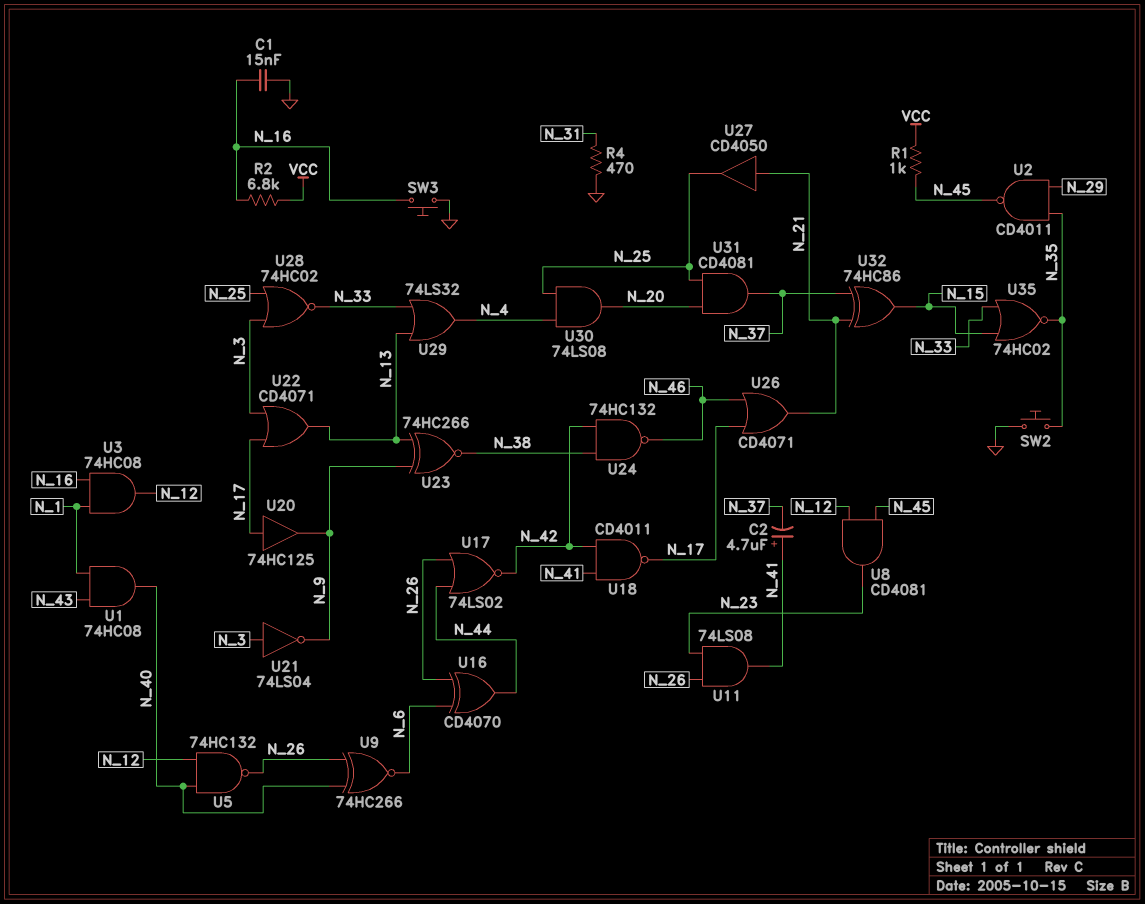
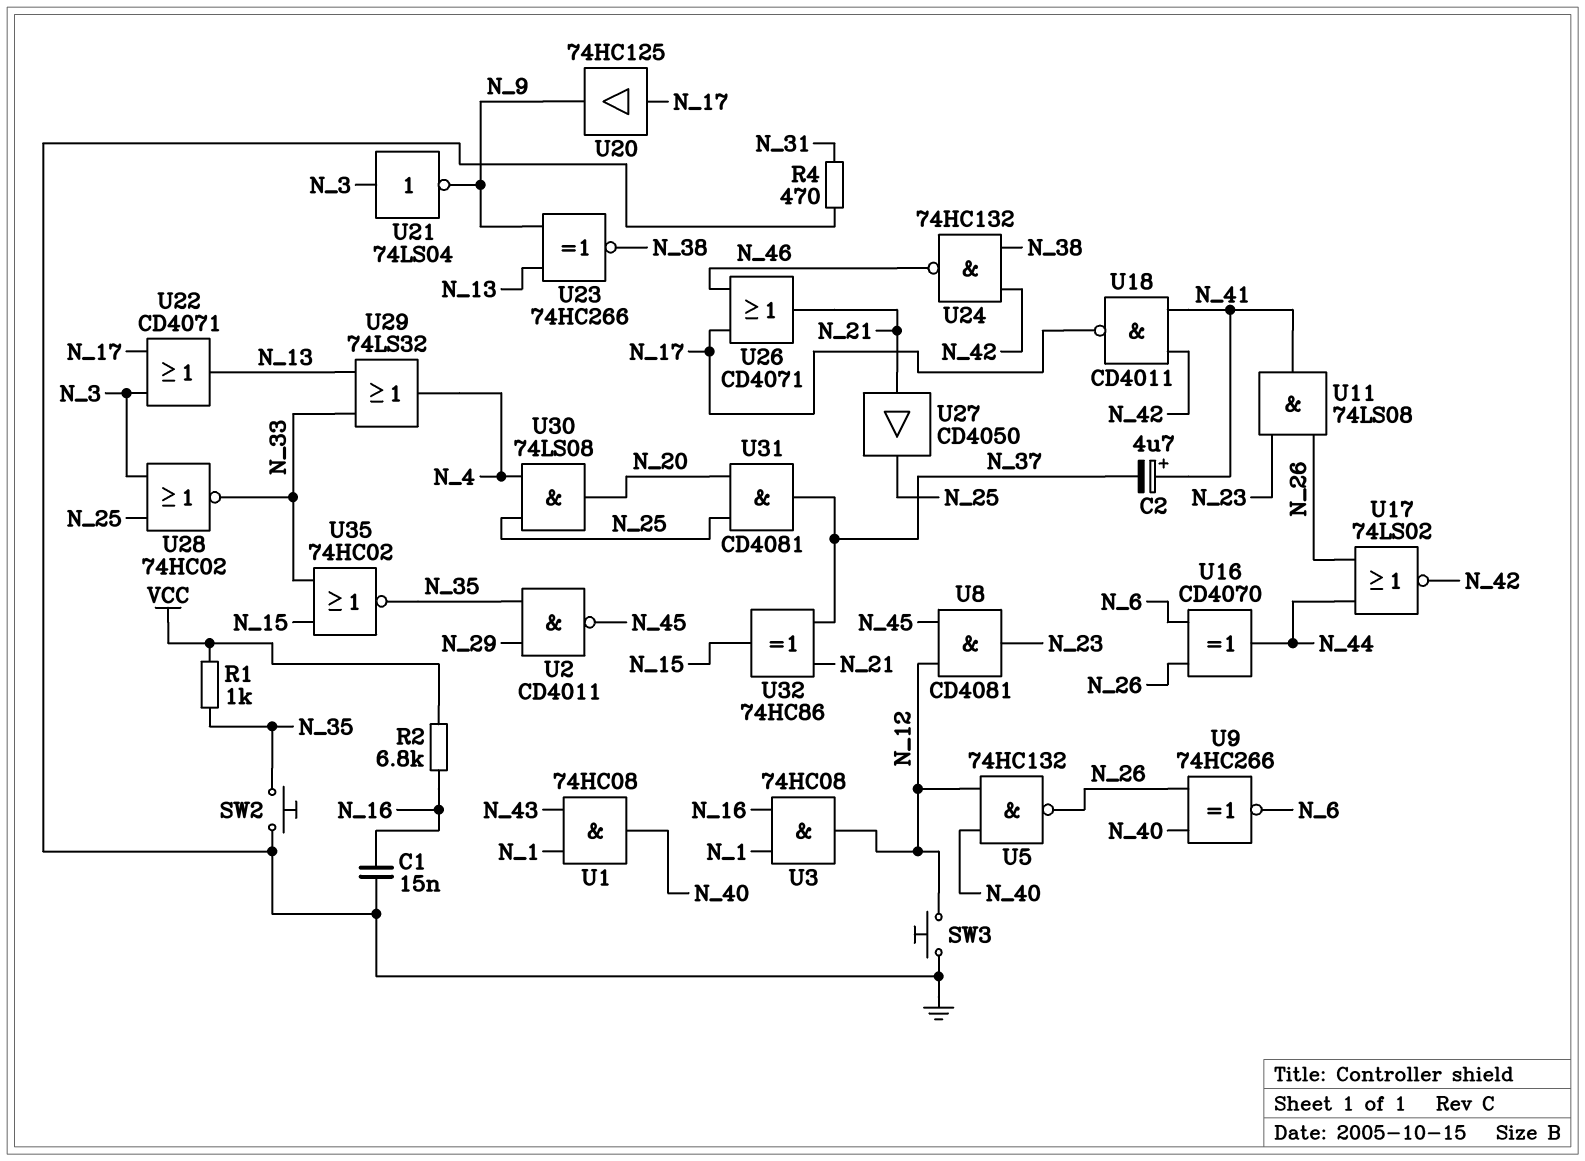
R1: 1k (N_45, VCC) -> 1k (N_35, VCC)
SW3: button (GND, N_16) -> button (GND, N_12)

